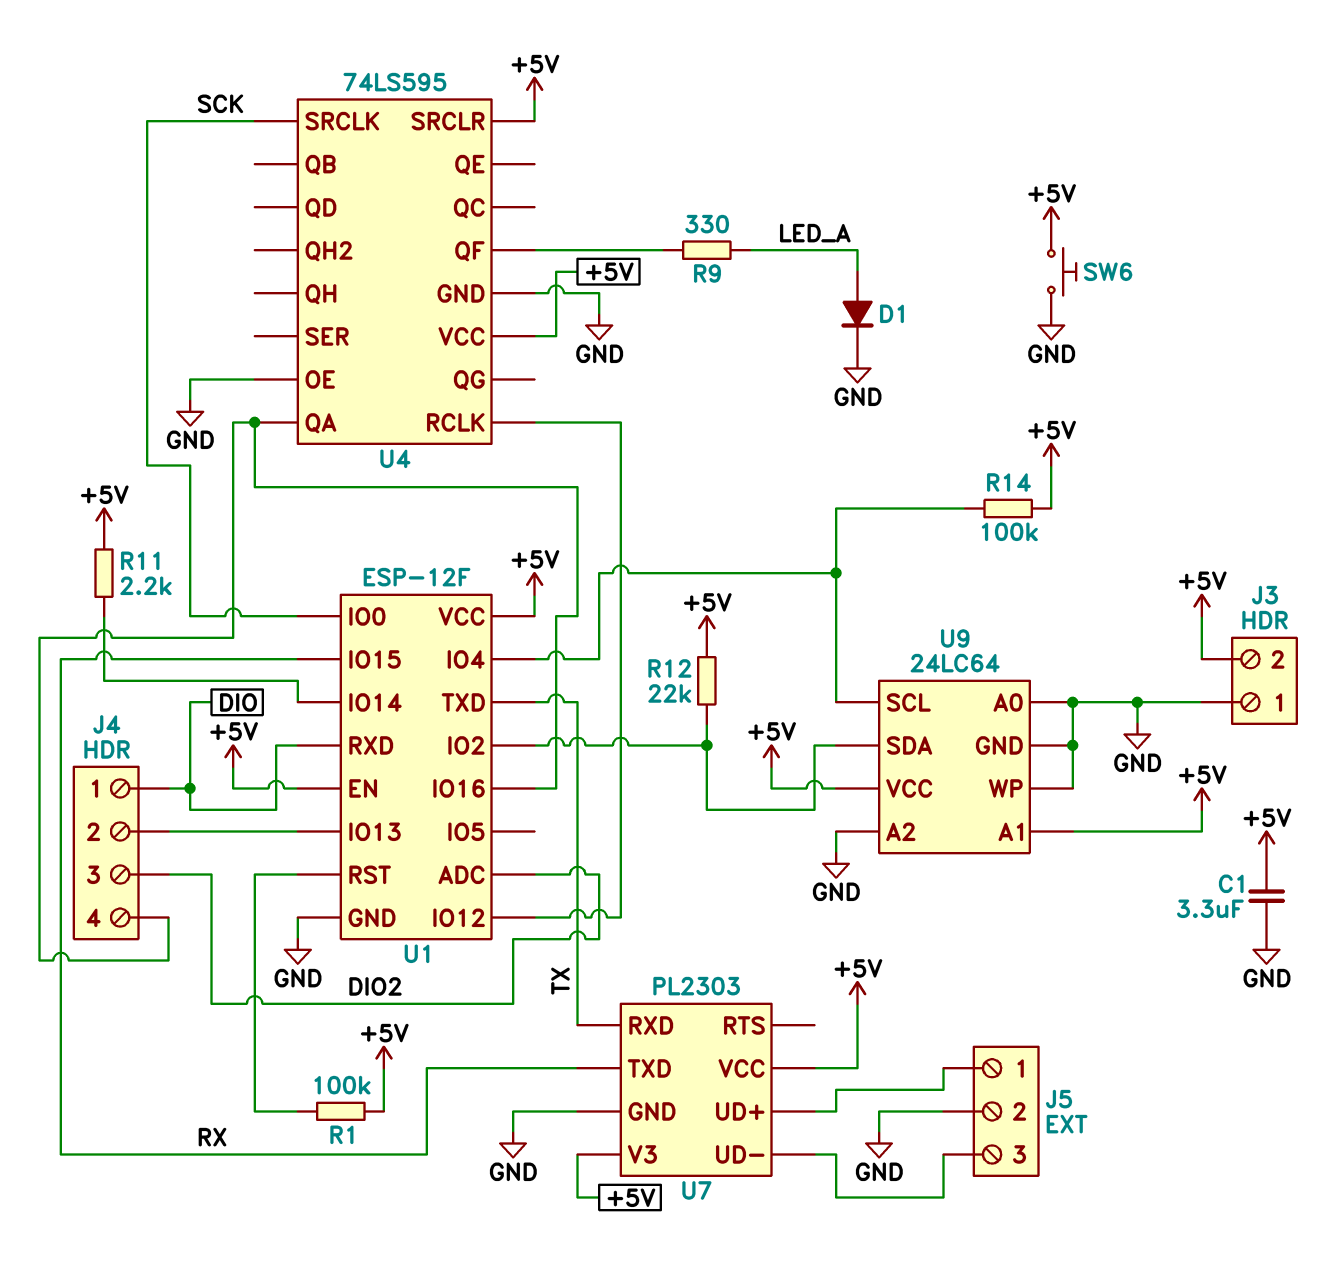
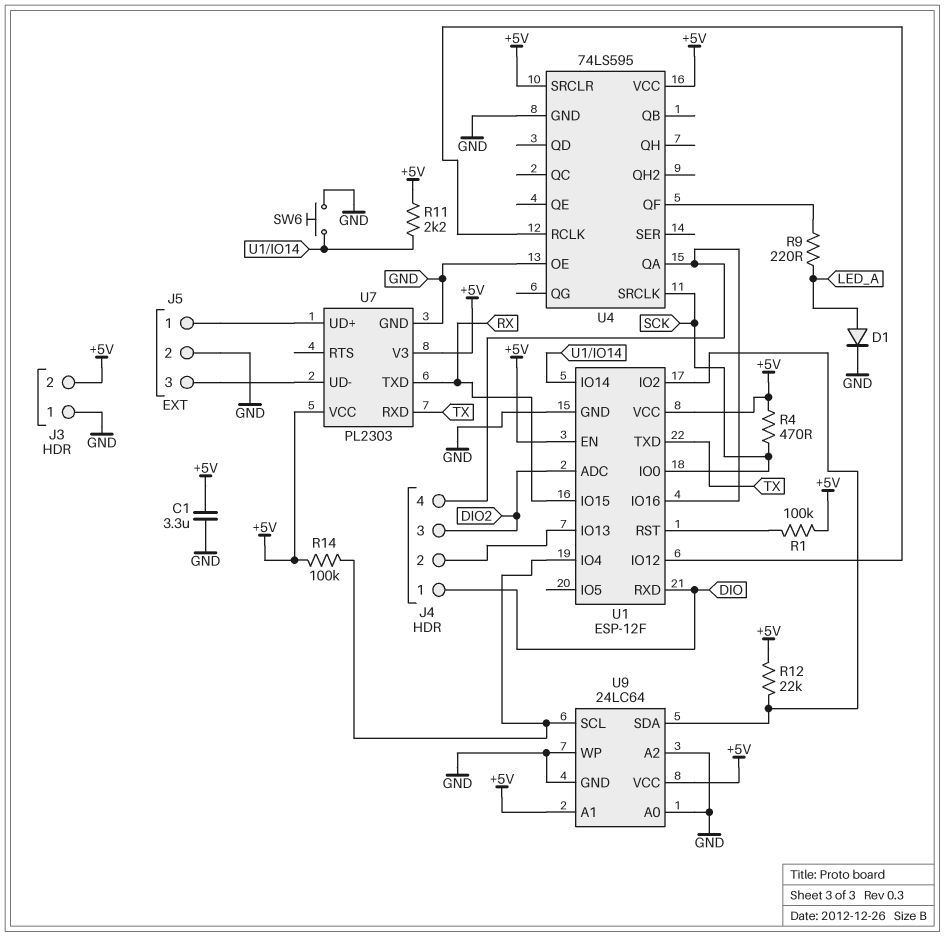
R4: none -> 470 (+5V, SCK)
R9: 330 (LED_A, U4/QF) -> 220 (LED_A, U4/QF)
SW6: button (+5V, GND) -> button (GND, U1/IO14)

